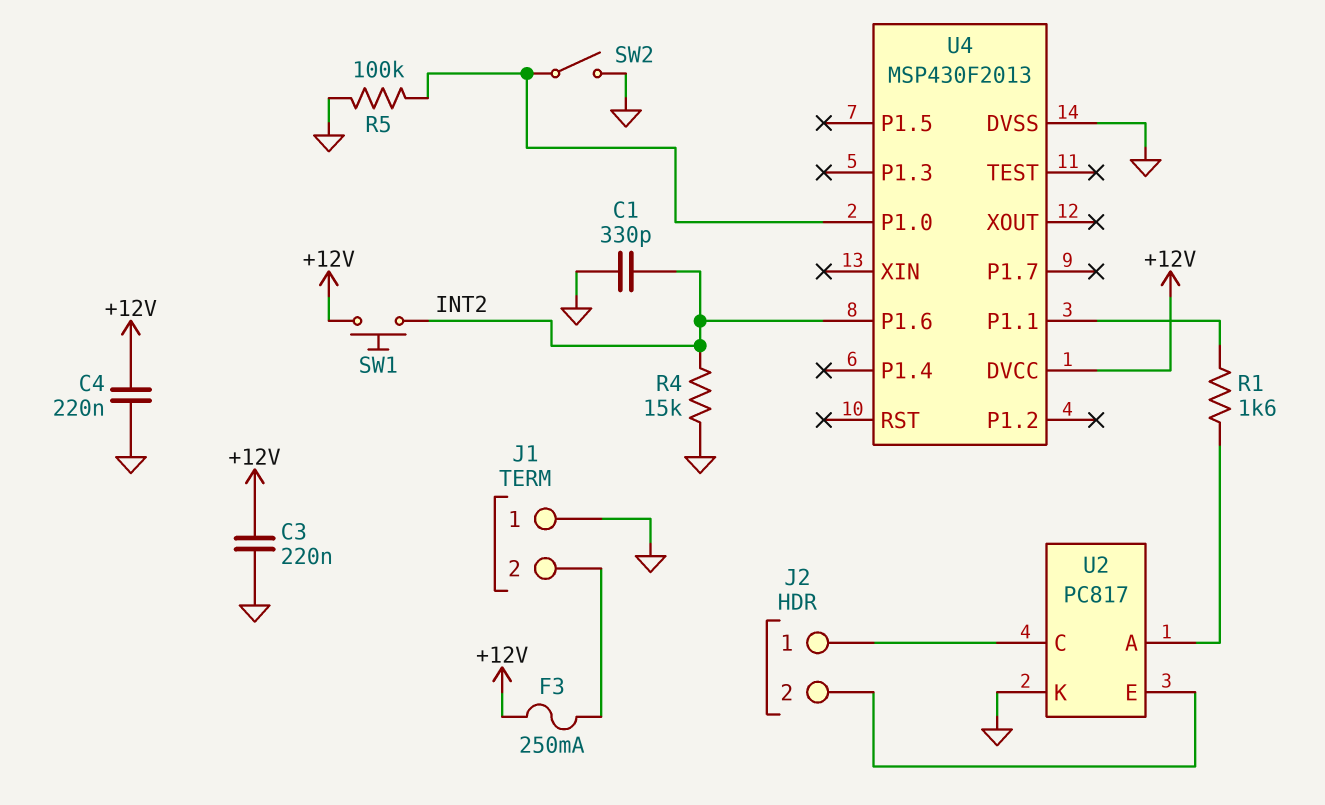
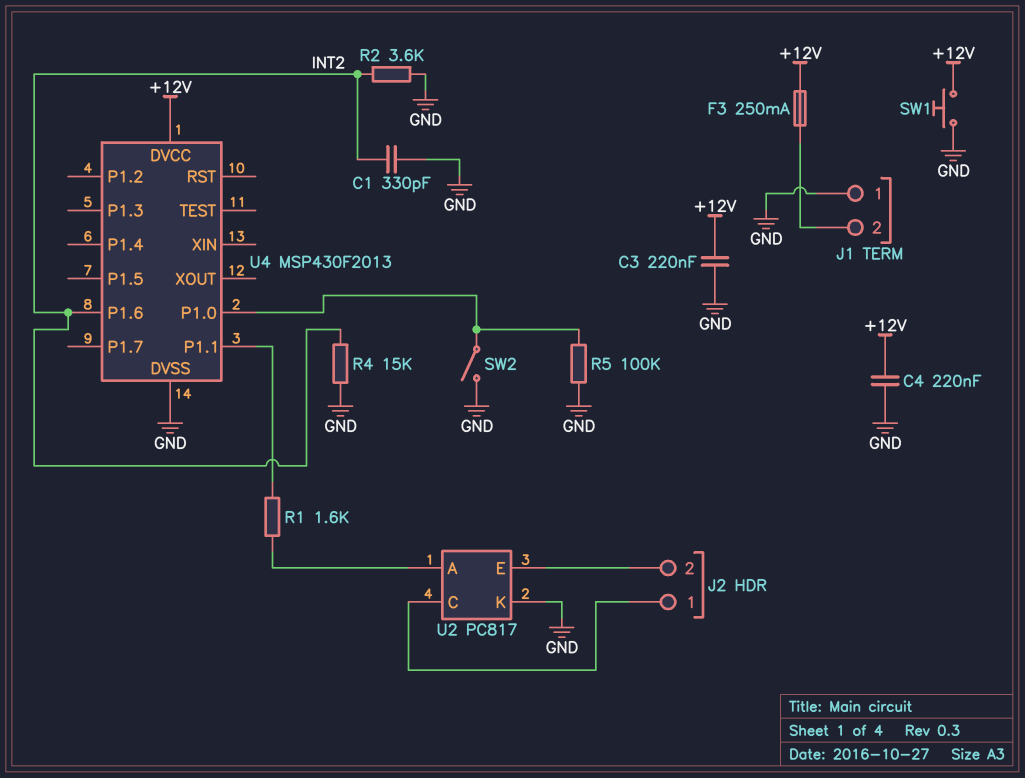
R2: none -> 3.6k (GND, INT2)
SW1: button (+12V, INT2) -> button (+12V, GND)

